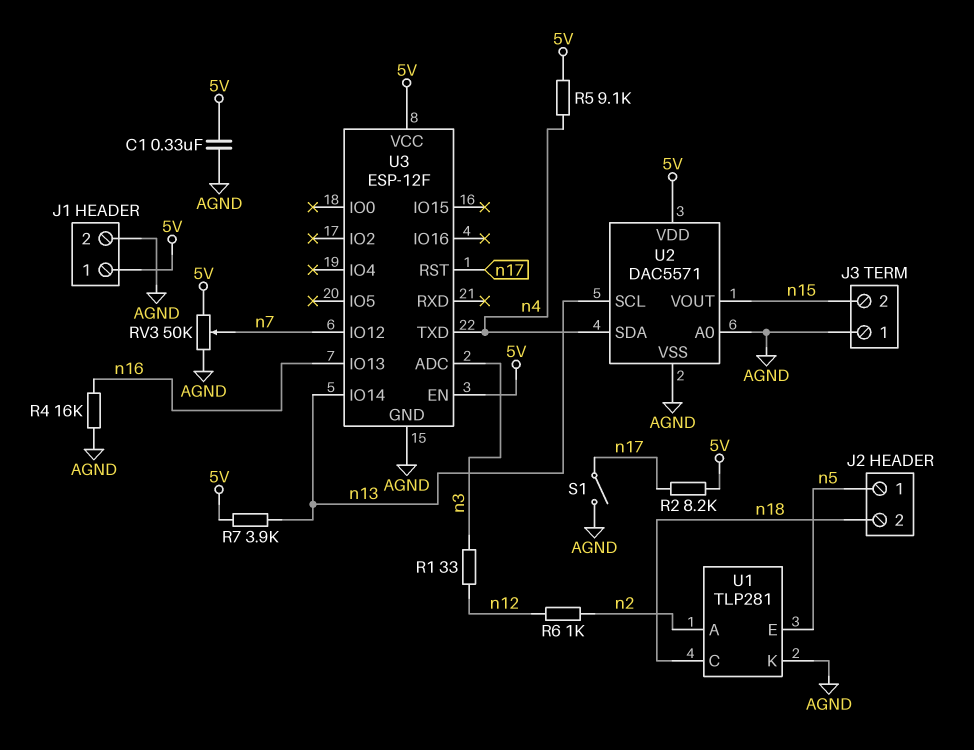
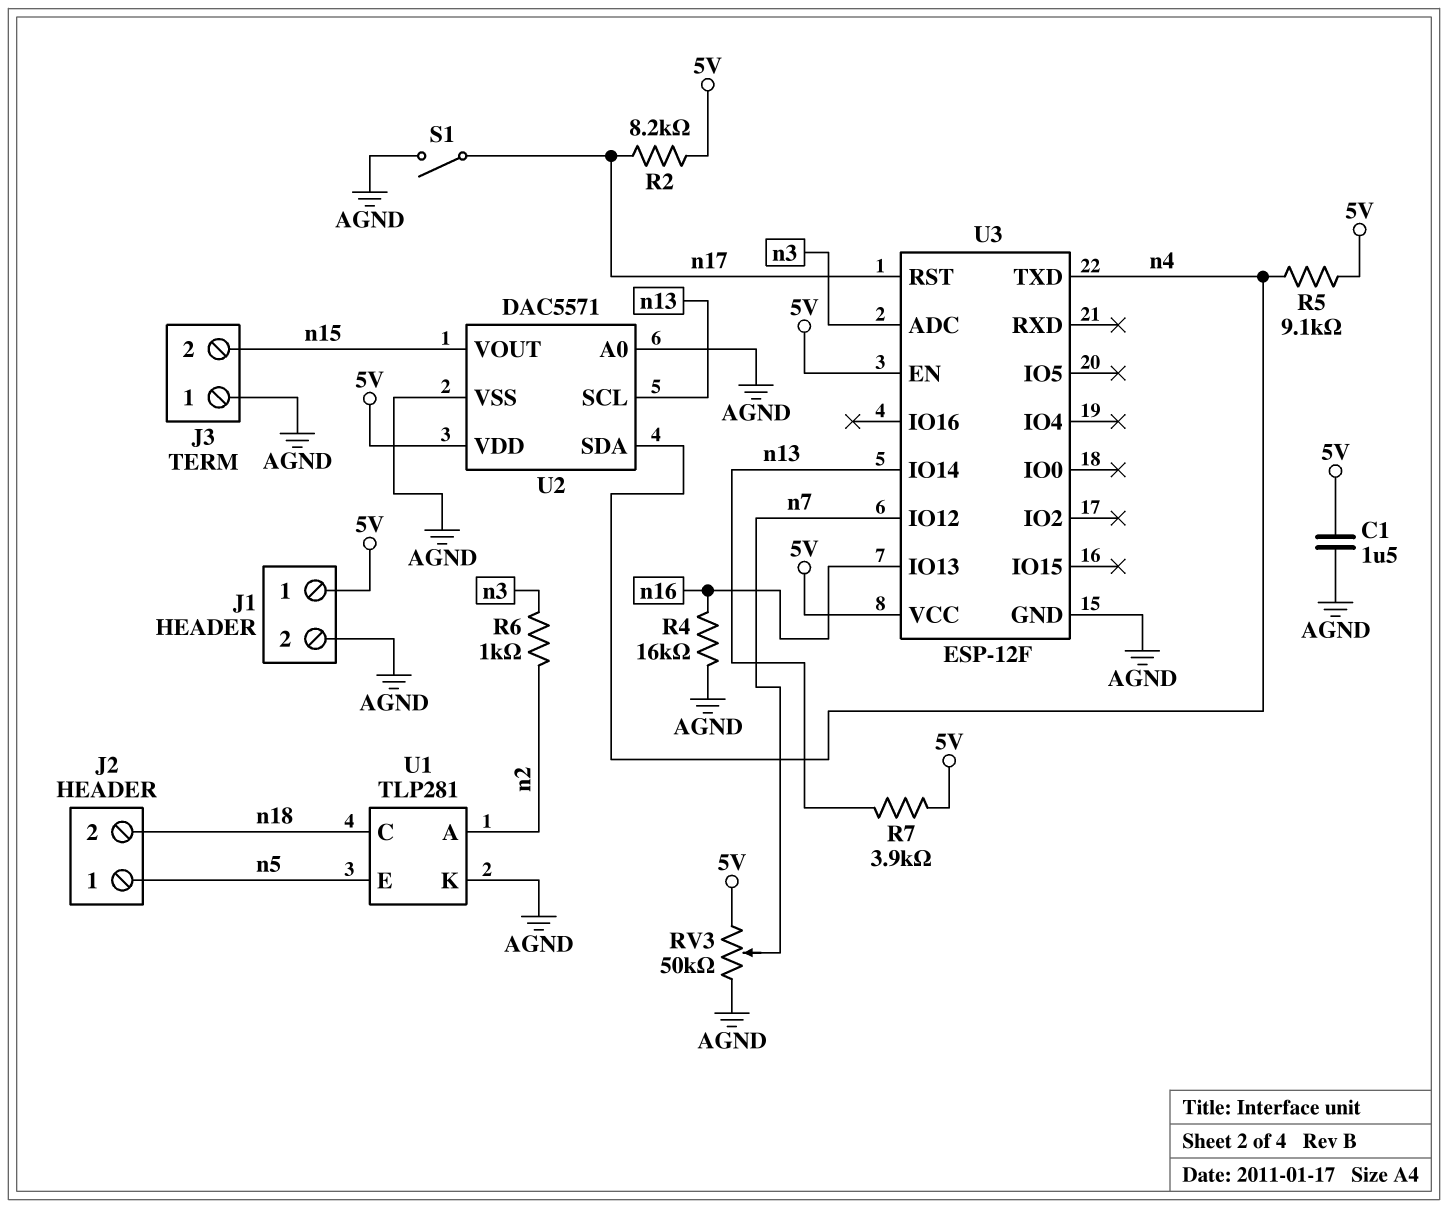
C1: 330nF (5V, AGND) -> 1.5uF (5V, AGND)
R1: 33 (n3, n12) -> none
R6: 1k (n2, n12) -> 1k (n2, n3)

